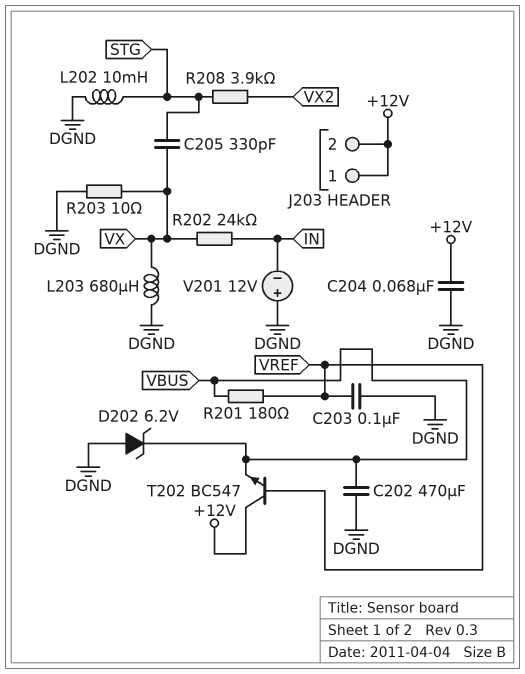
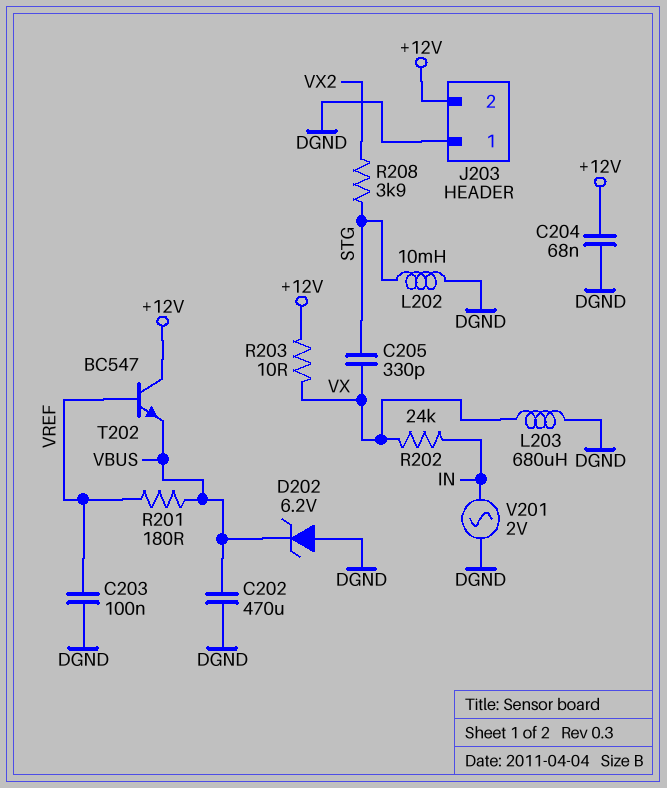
J203 pin 1: +12V -> DGND
R203: 10 (DGND, VX) -> 10 (+12V, VX)
V201: 12V (plus DGND, minus IN) -> AC 2V (DGND, IN)

